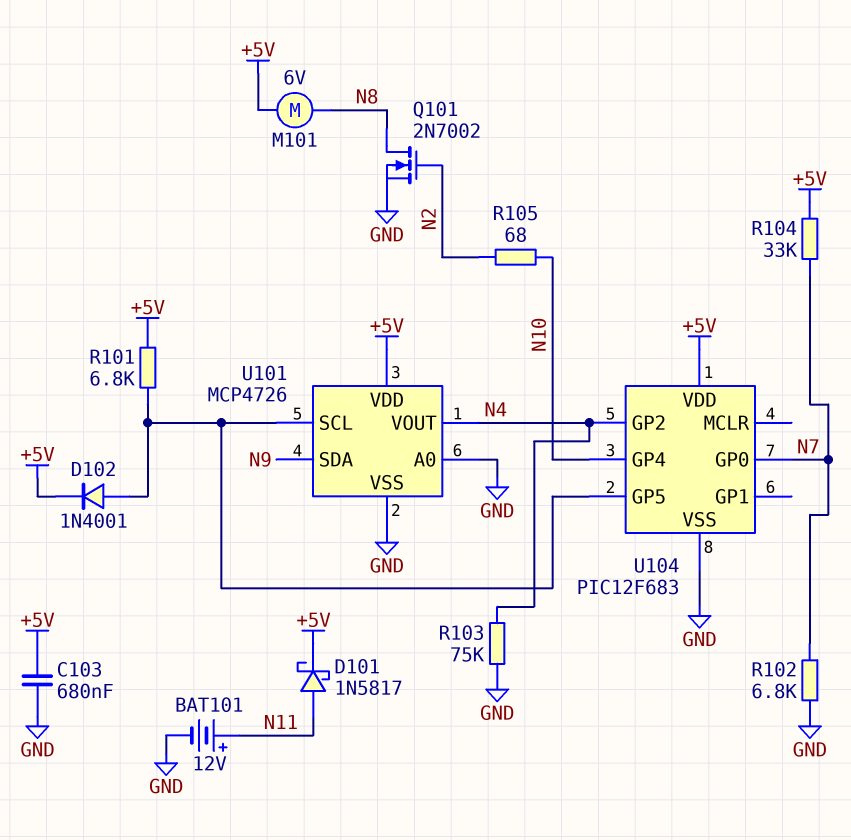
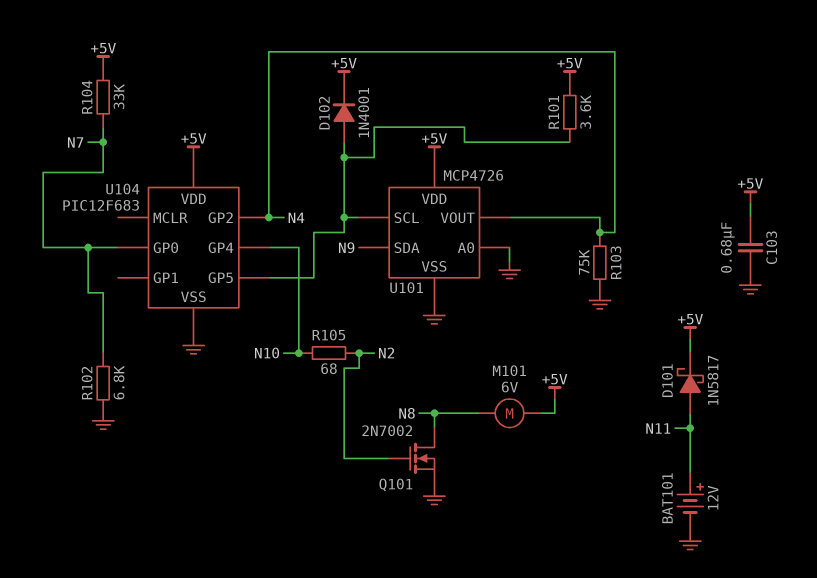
R101: 6.8k (+5V, U101/SCL) -> 3.6k (+5V, U101/SCL)

